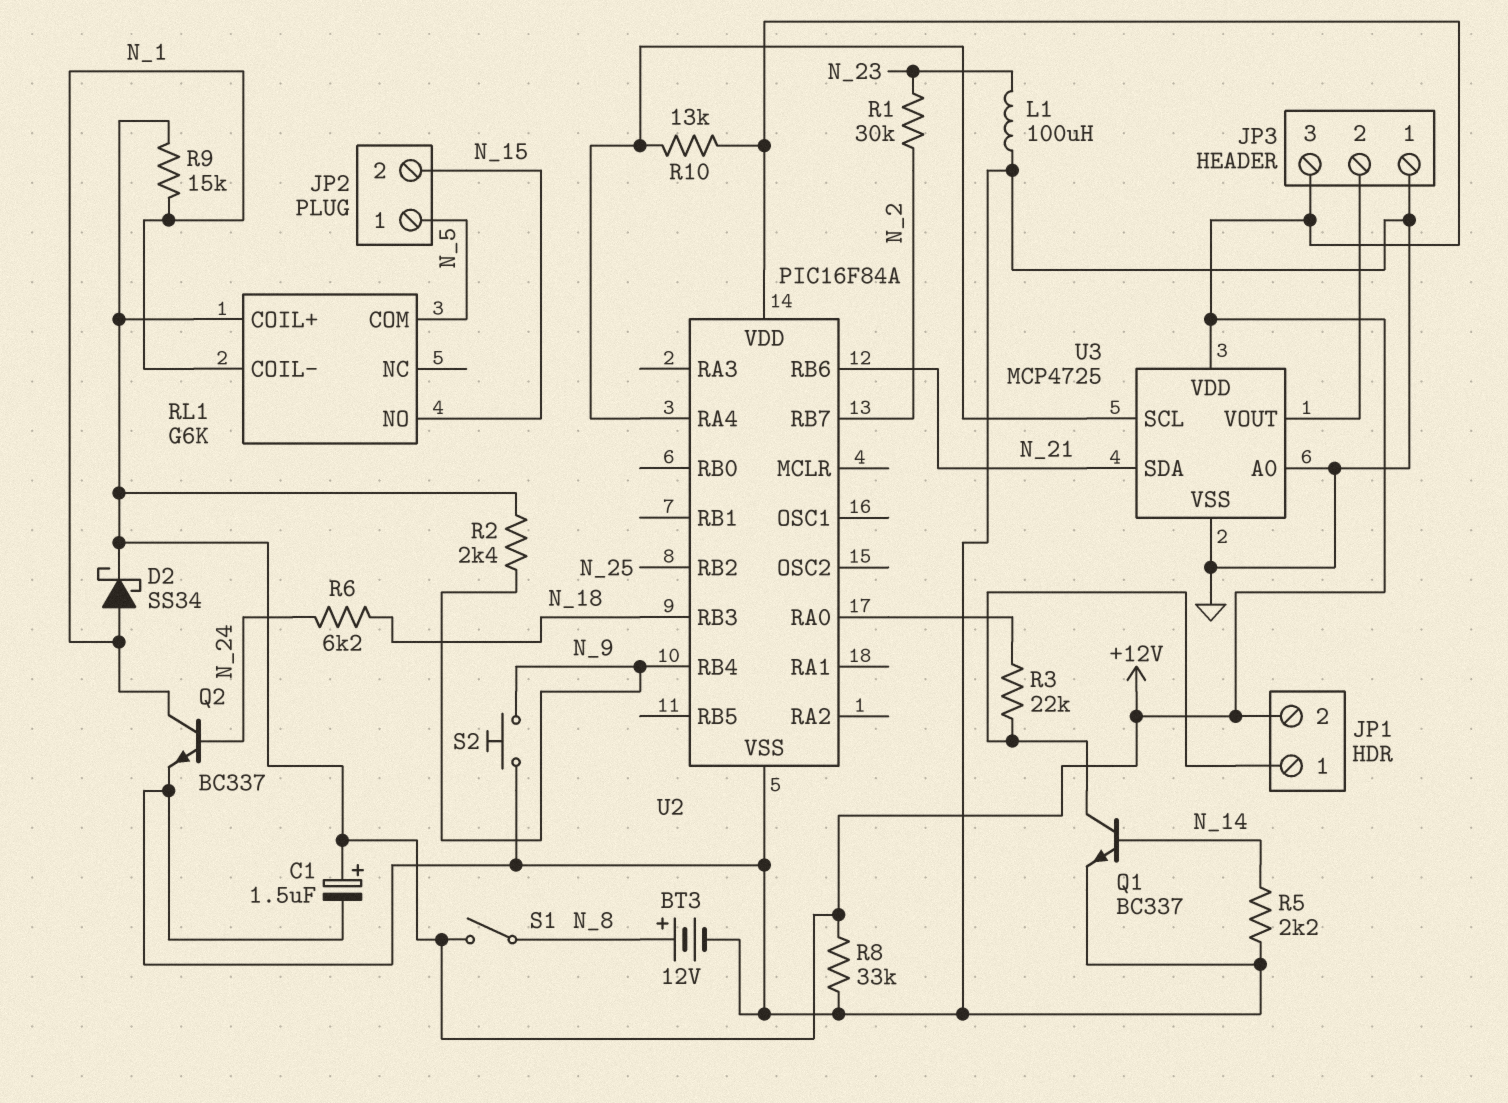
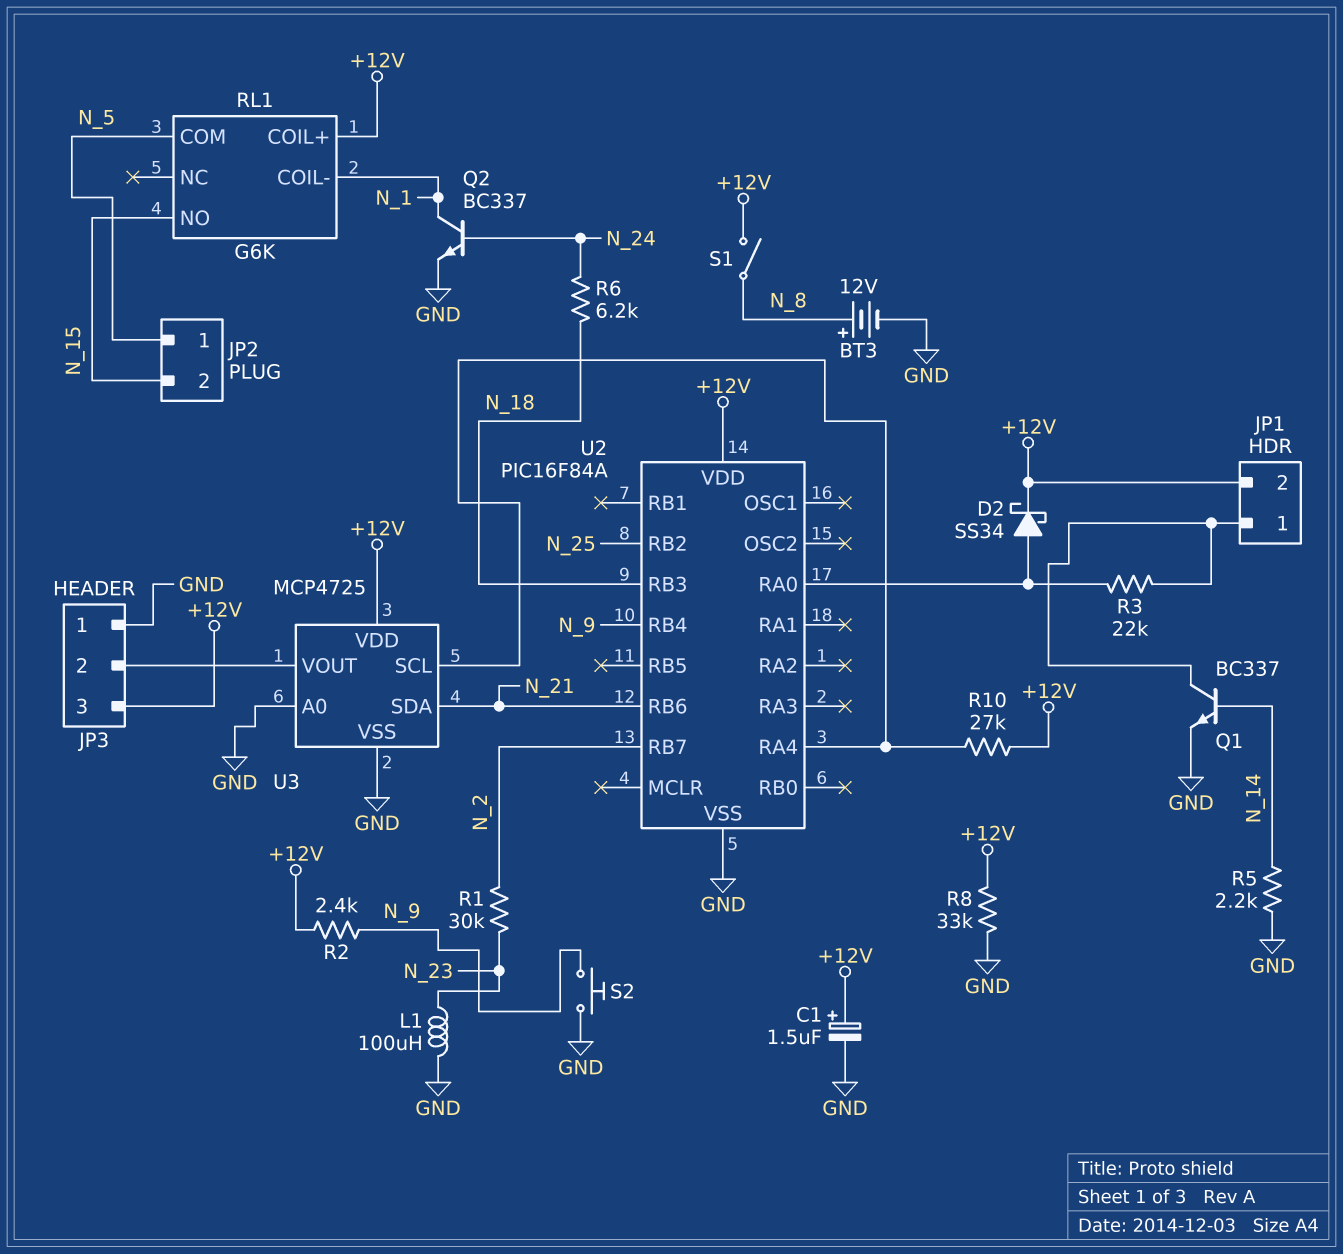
D2: schottky SS34 (A N_1, K +12V) -> schottky SS34 (A U2/RA0, K +12V)
R9: 15k (+12V, N_1) -> none
R10: 13k (+12V, U2/RA4) -> 27k (+12V, U2/RA4)

